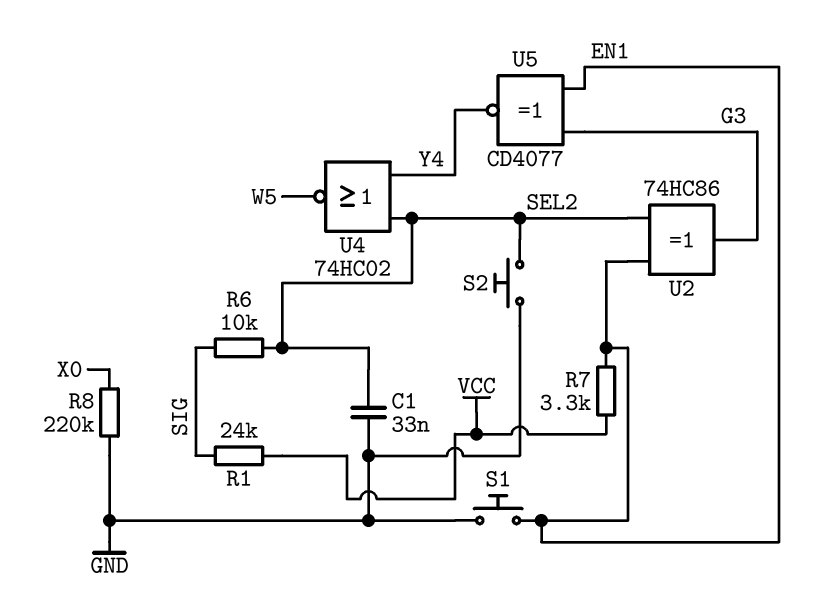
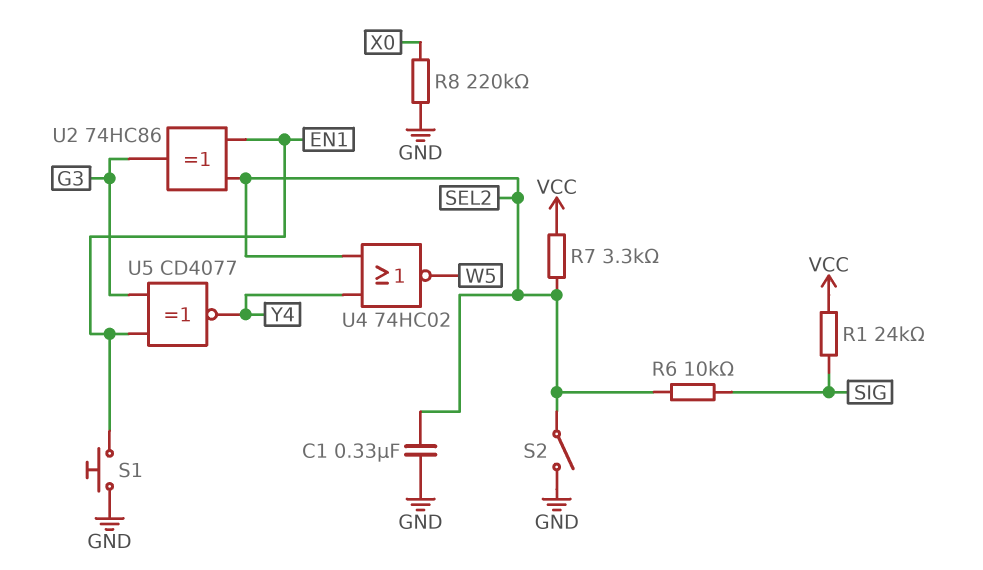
C1: 33nF (GND, SEL2) -> 330nF (GND, SEL2)
R7: 3.3k (EN1, VCC) -> 3.3k (SEL2, VCC)
S2: button (GND, SEL2) -> switch (GND, SEL2)

